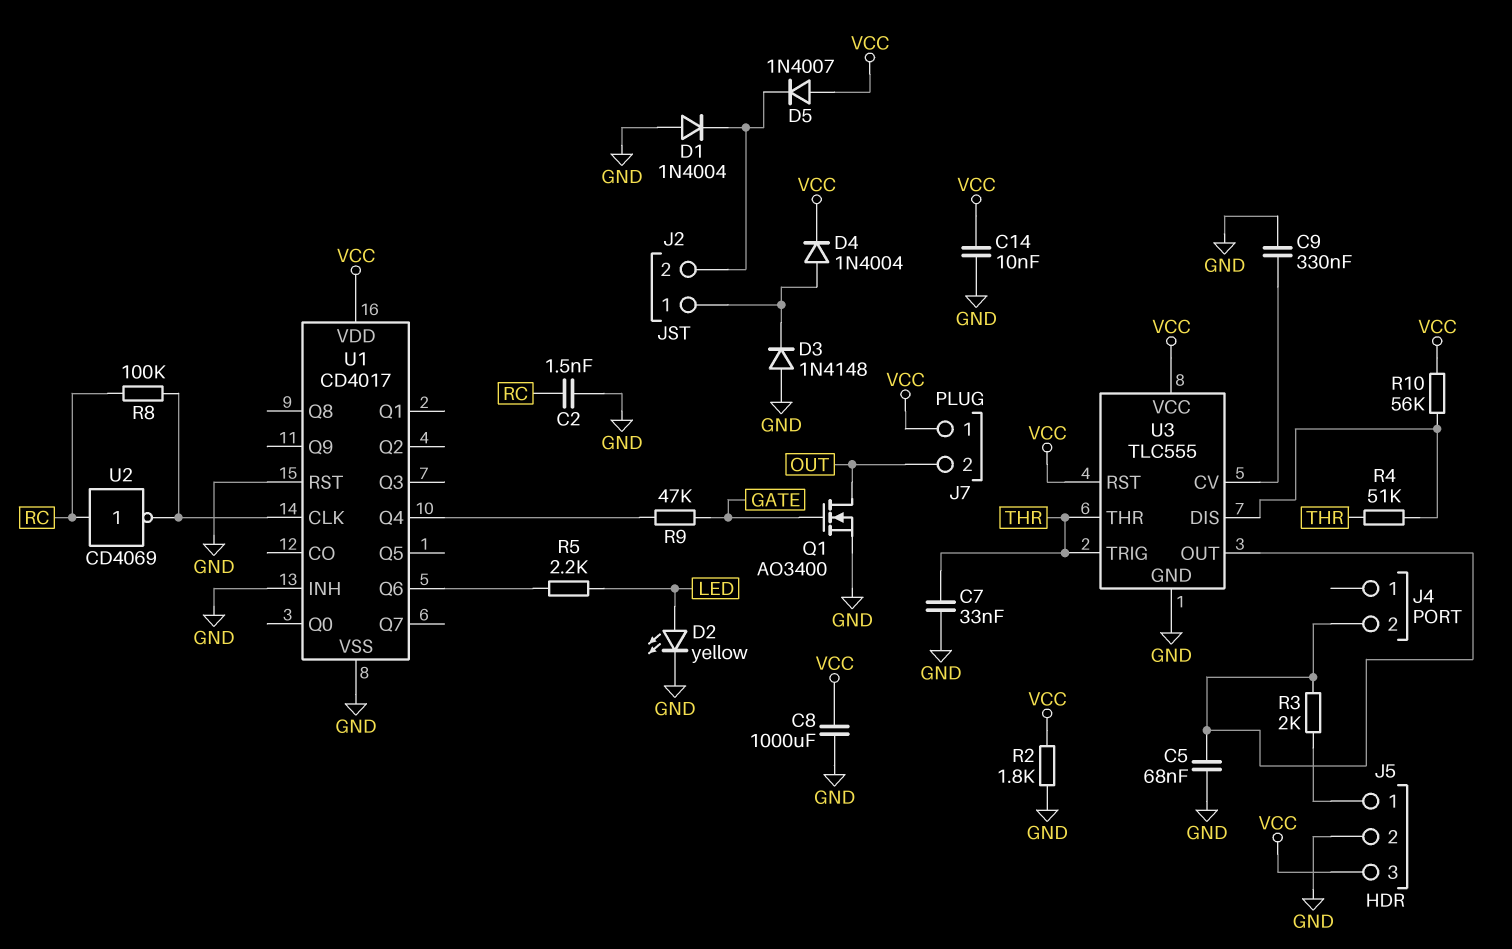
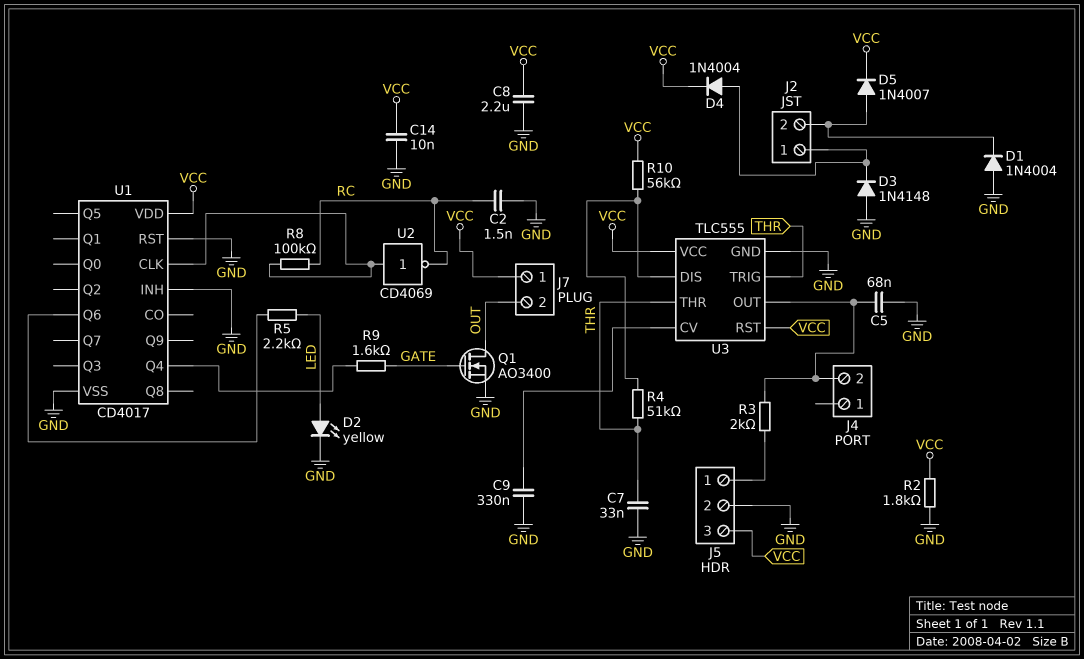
C8: 1000uF (GND, VCC) -> 2.2uF (GND, VCC)
D5: diode 1N4007 (A VCC, K J2/2) -> diode 1N4007 (A J2/2, K VCC)
R9: 47k (GATE, U1/Q4) -> 1.6k (GATE, U1/Q4)
U2: NOT CD4069 (in RC, out U1/CLK) -> NOT CD4069 (in U1/CLK, out RC)

